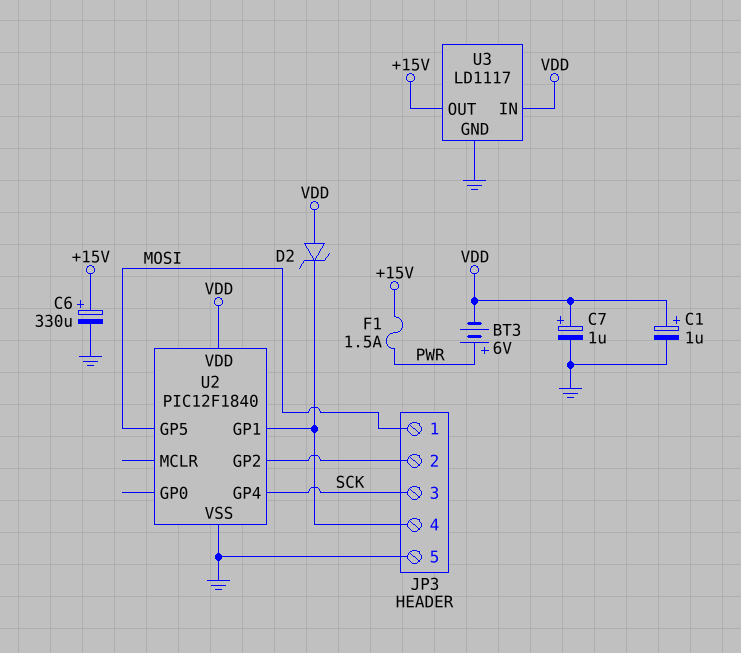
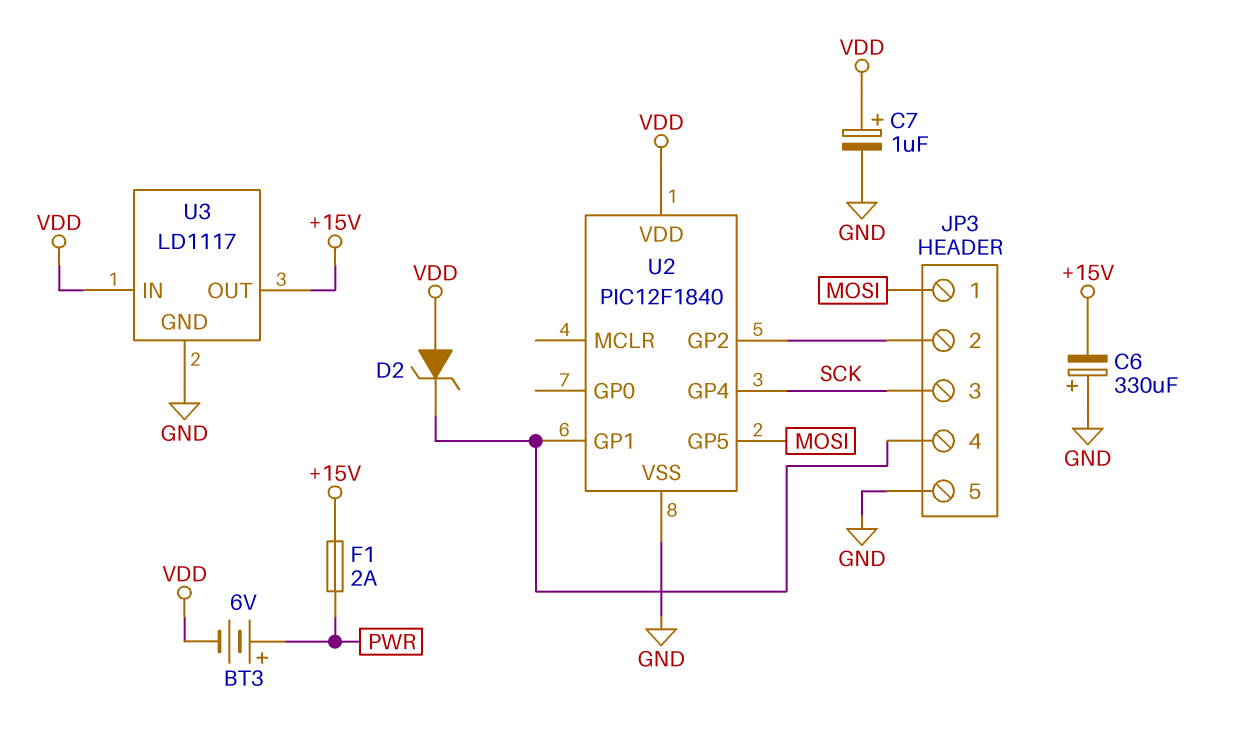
C1: 1uF (plus VDD, minus GND) -> none
C6: 330uF (plus +15V, minus GND) -> 330uF (plus GND, minus +15V)
F1: 1.5A (+15V, PWR) -> 2A (+15V, PWR)

